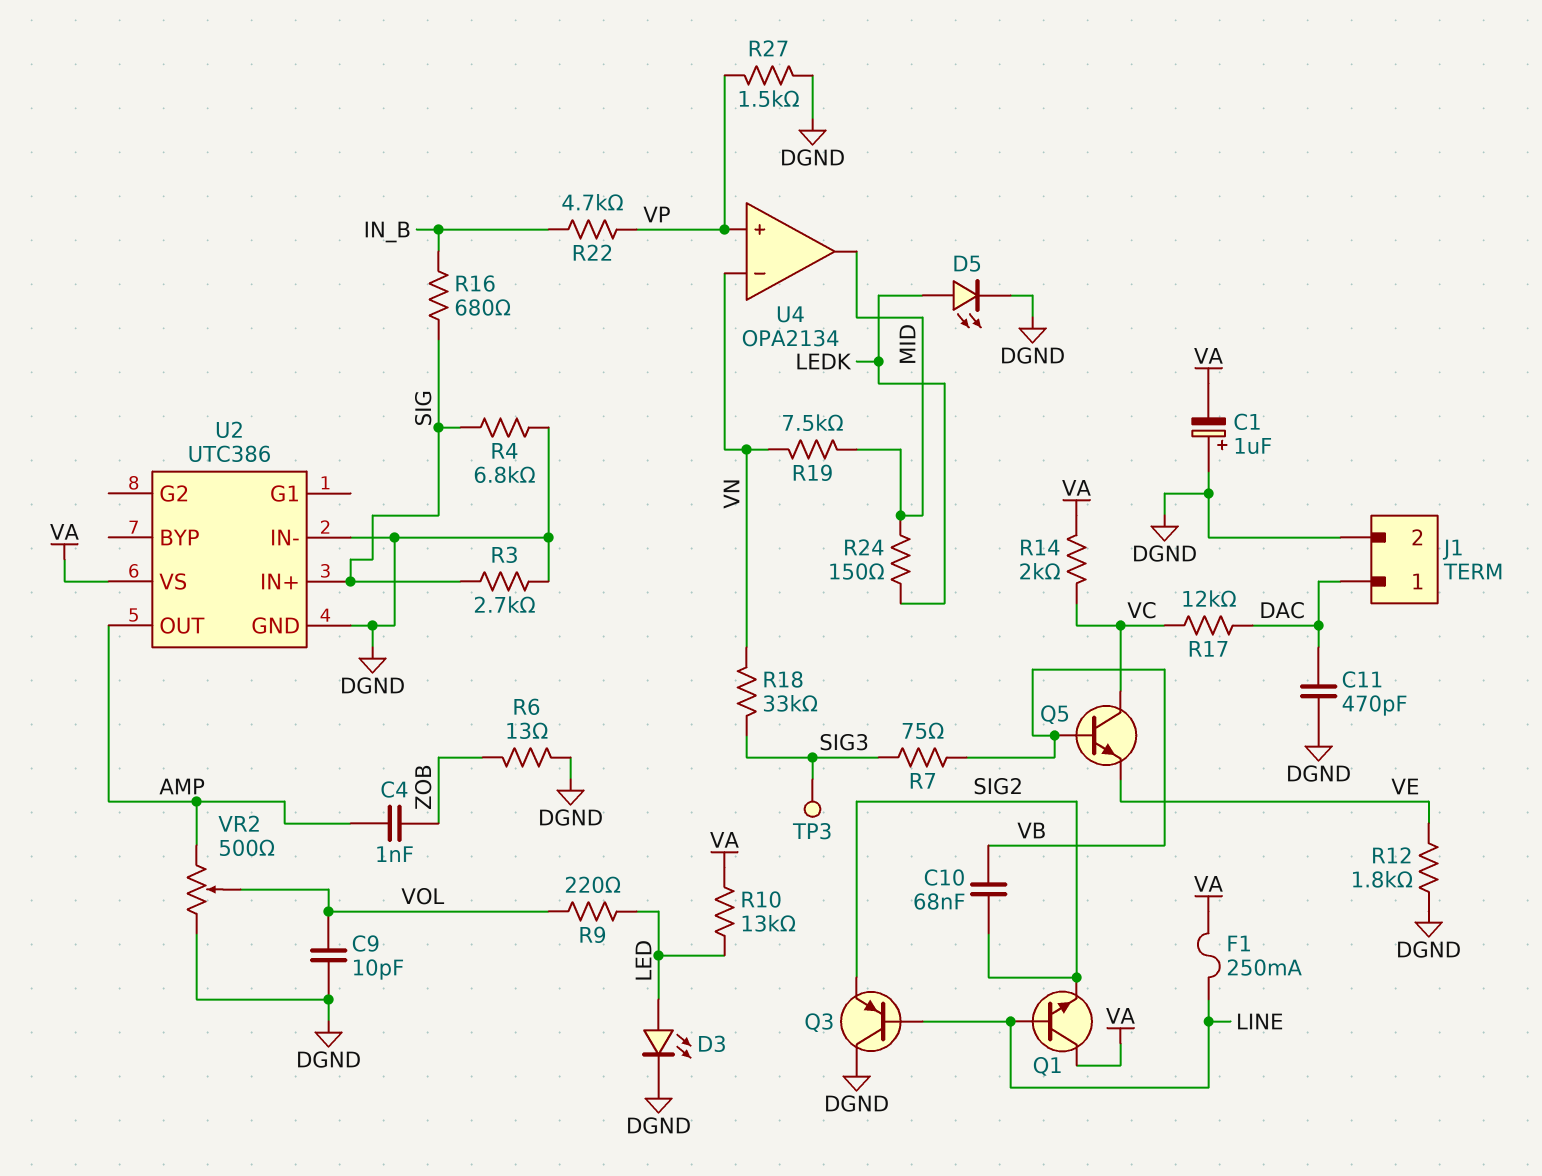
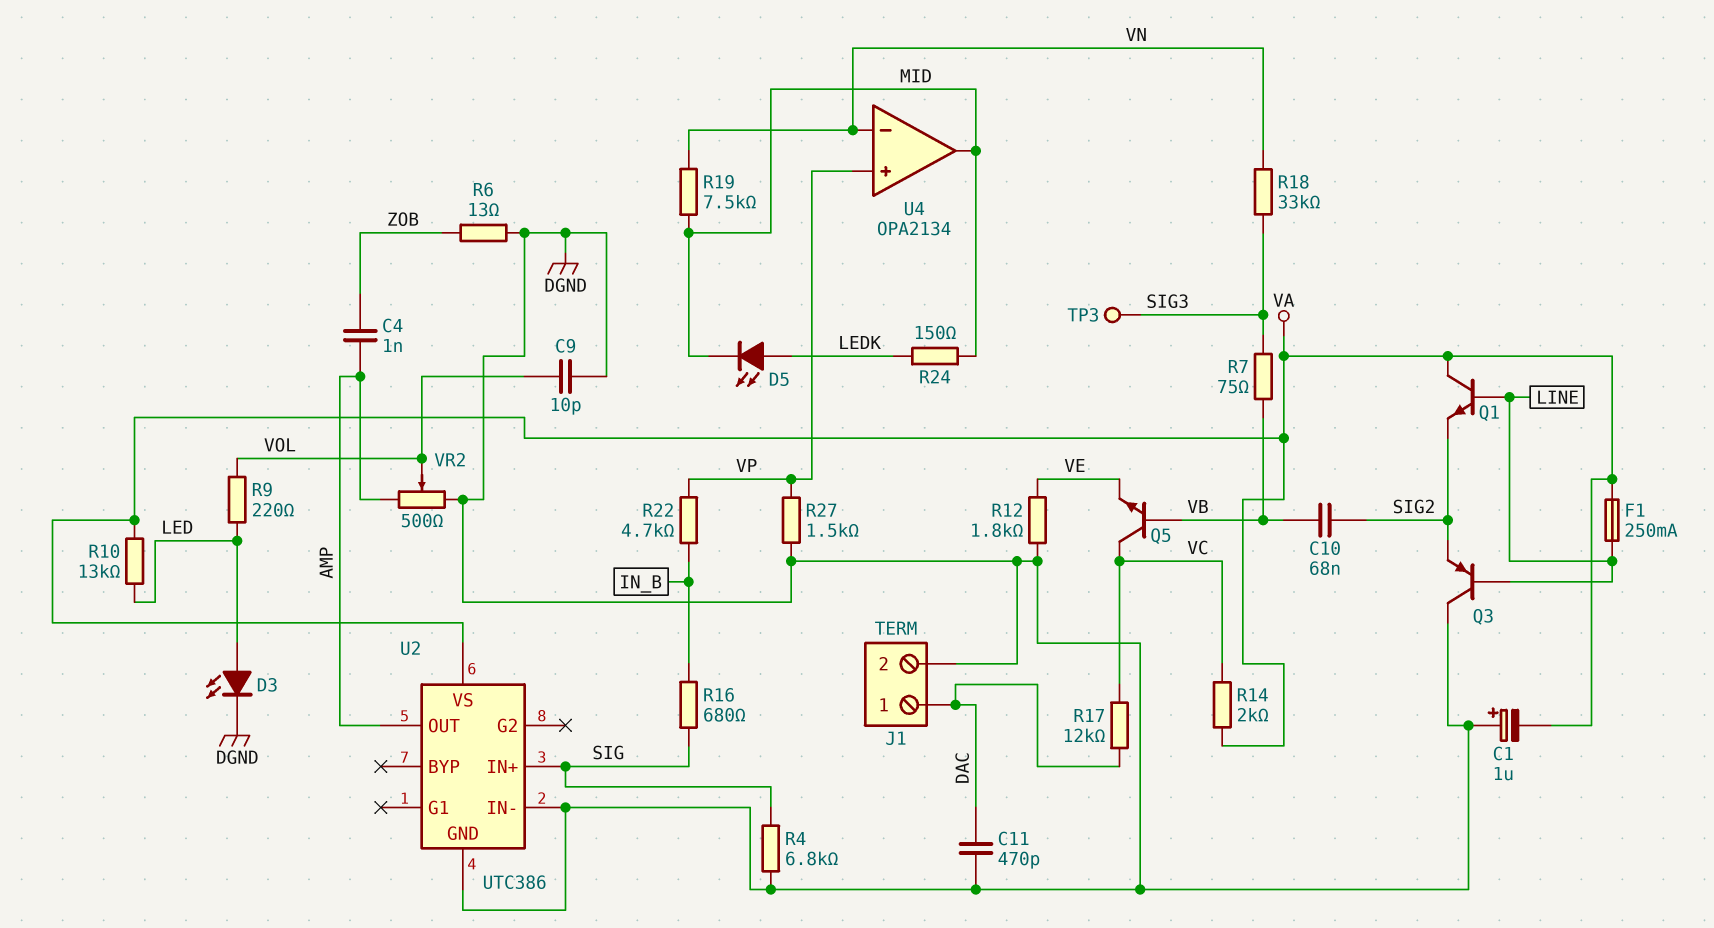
D5: LED (A LEDK, K DGND) -> LED (A LEDK, K MID)
R3: 2.7k (DGND, SIG) -> none

